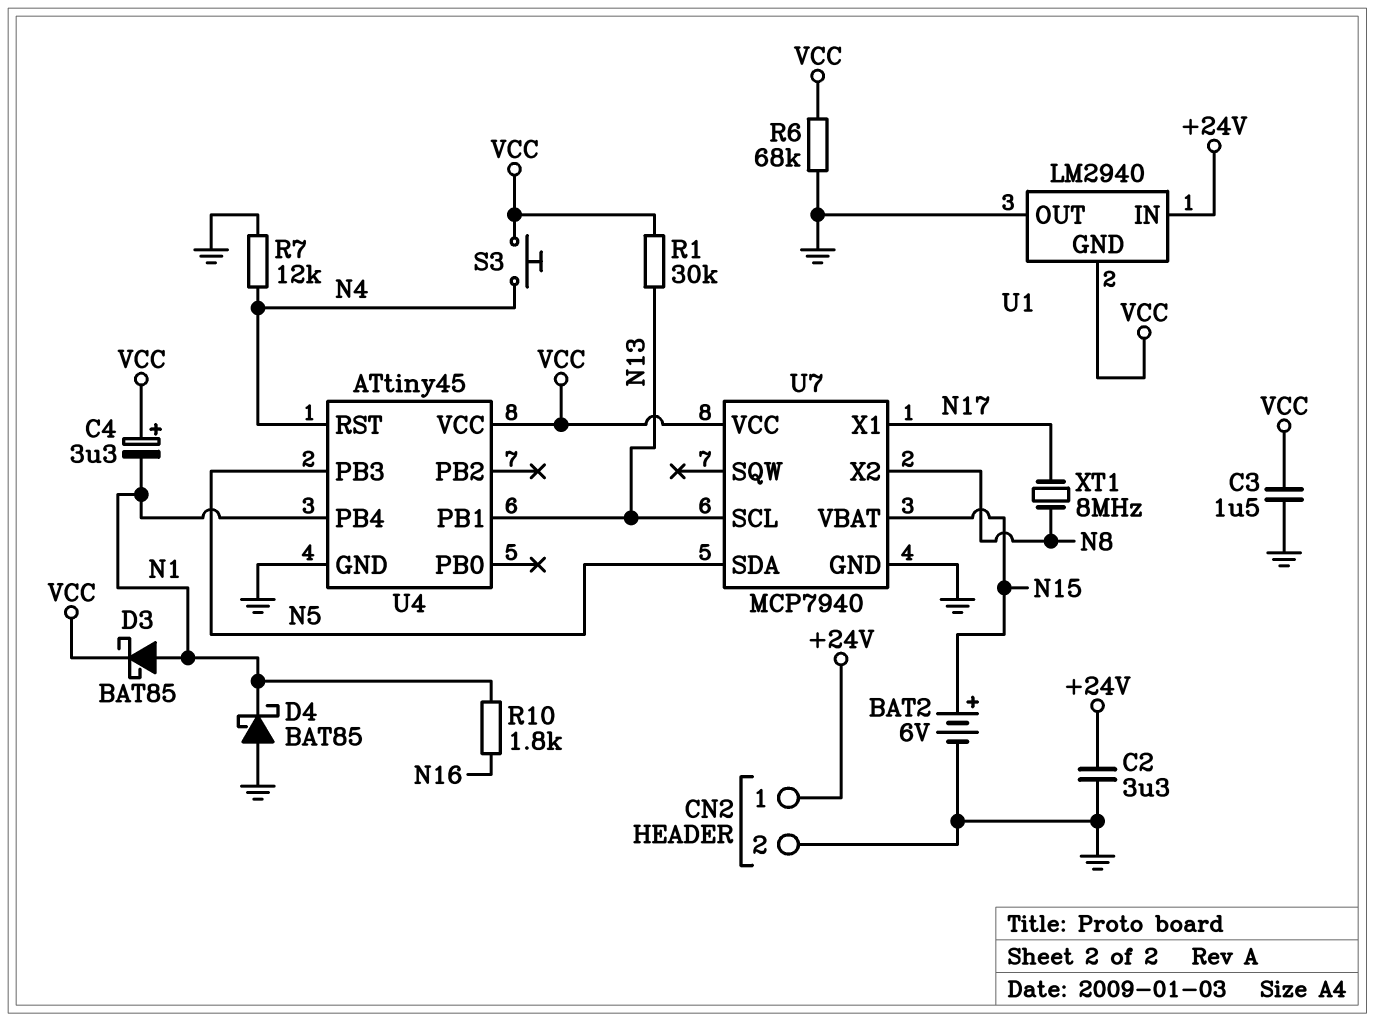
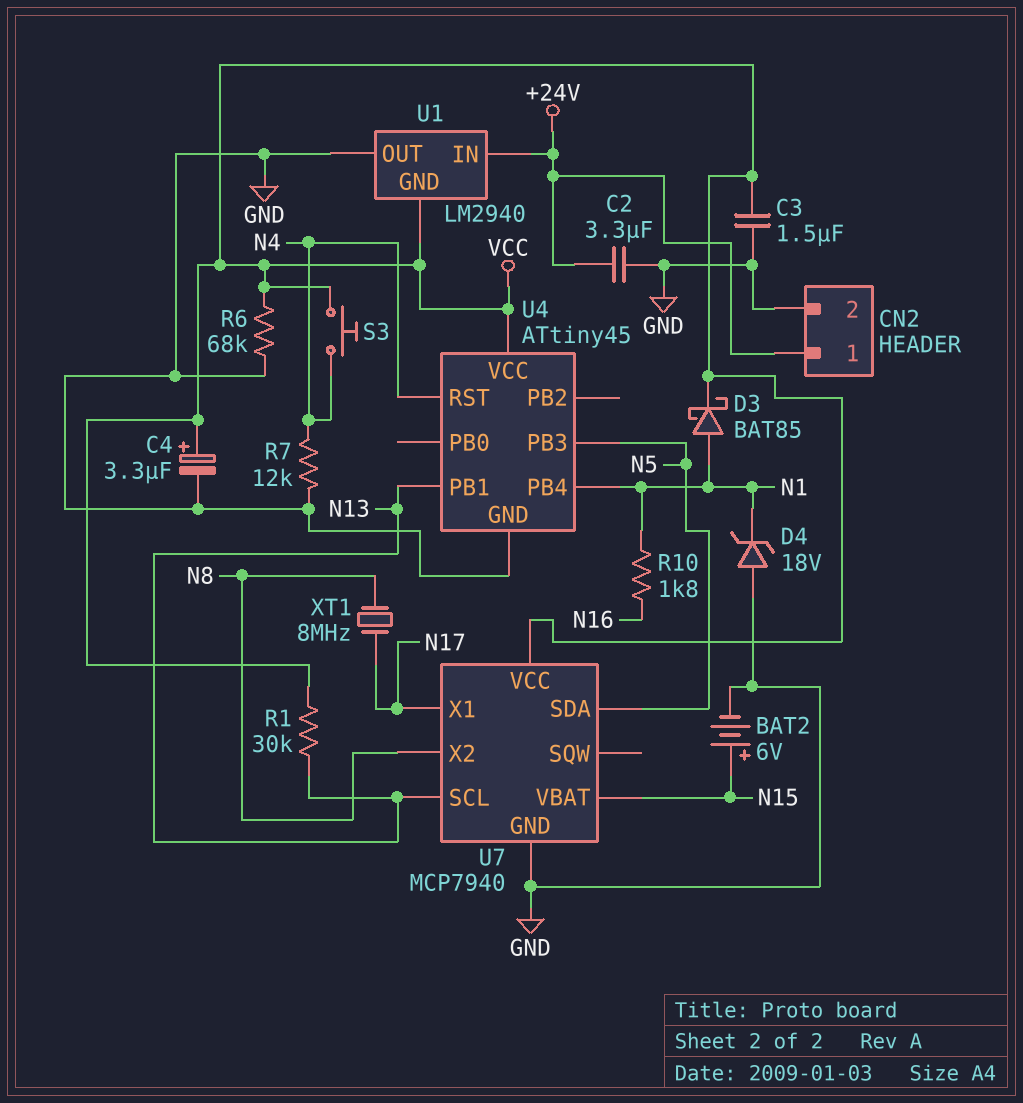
C4: 3.3uF (plus VCC, minus N1) -> 3.3uF (plus VCC, minus GND)
D4: schottky BAT85 (A GND, K N1) -> zener 18V (A GND, K N1)

